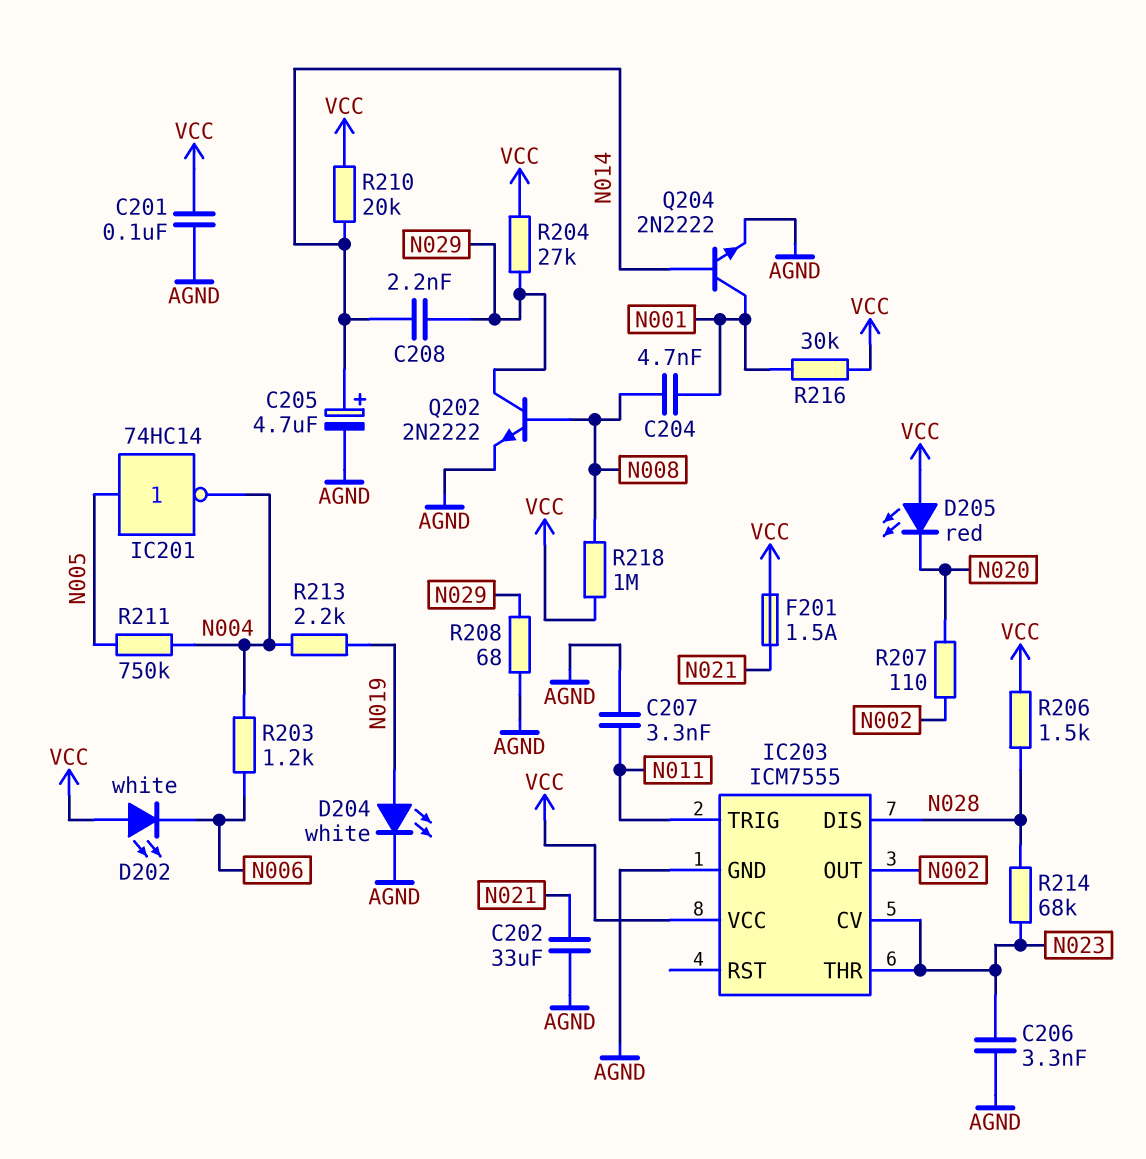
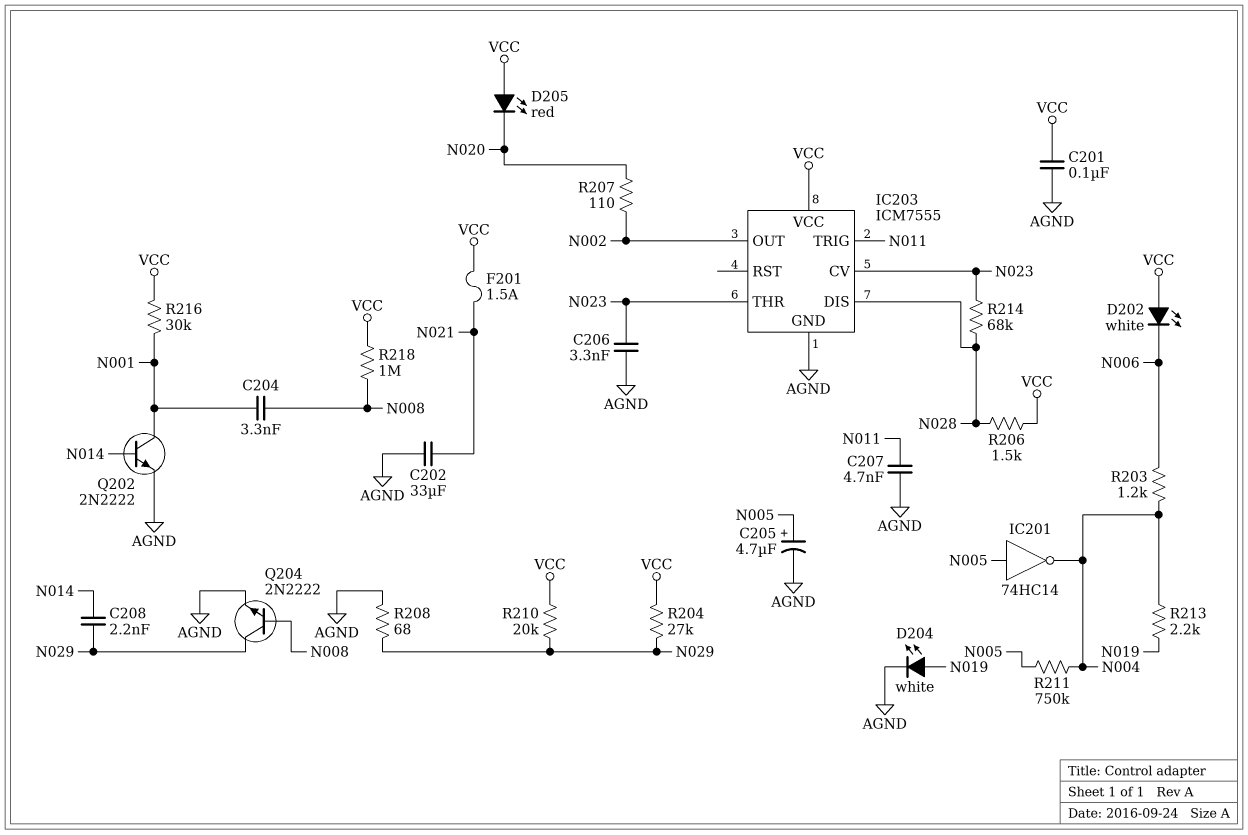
C204: 4.7nF (N001, N008) -> 3.3nF (N001, N008)
C205: 4.7uF (plus N014, minus AGND) -> 4.7uF (plus N005, minus AGND)
C207: 3.3nF (AGND, N011) -> 4.7nF (AGND, N011)
Q202: NPN 2N2222 (B N008, C N029, E AGND) -> NPN 2N2222 (B N014, C N001, E AGND)
Q204: NPN 2N2222 (B N014, C N001, E AGND) -> NPN 2N2222 (B N008, C N029, E AGND)
R210: 20k (N014, VCC) -> 20k (N029, VCC)

